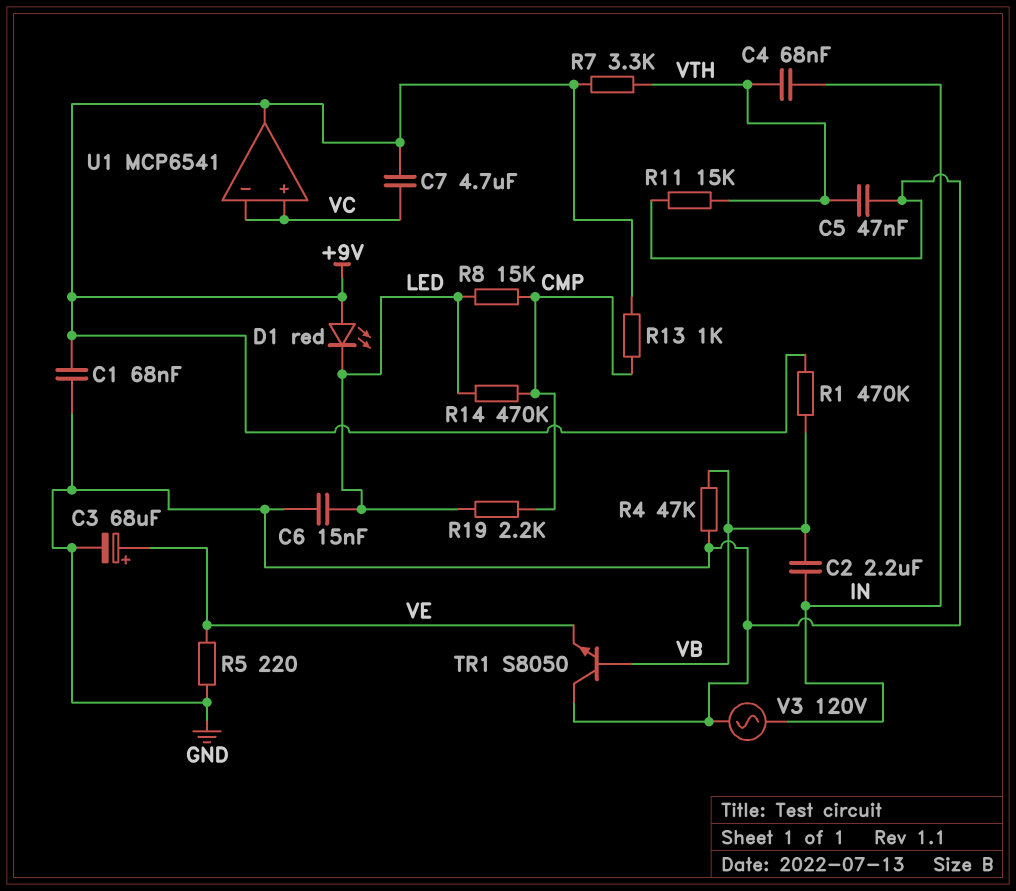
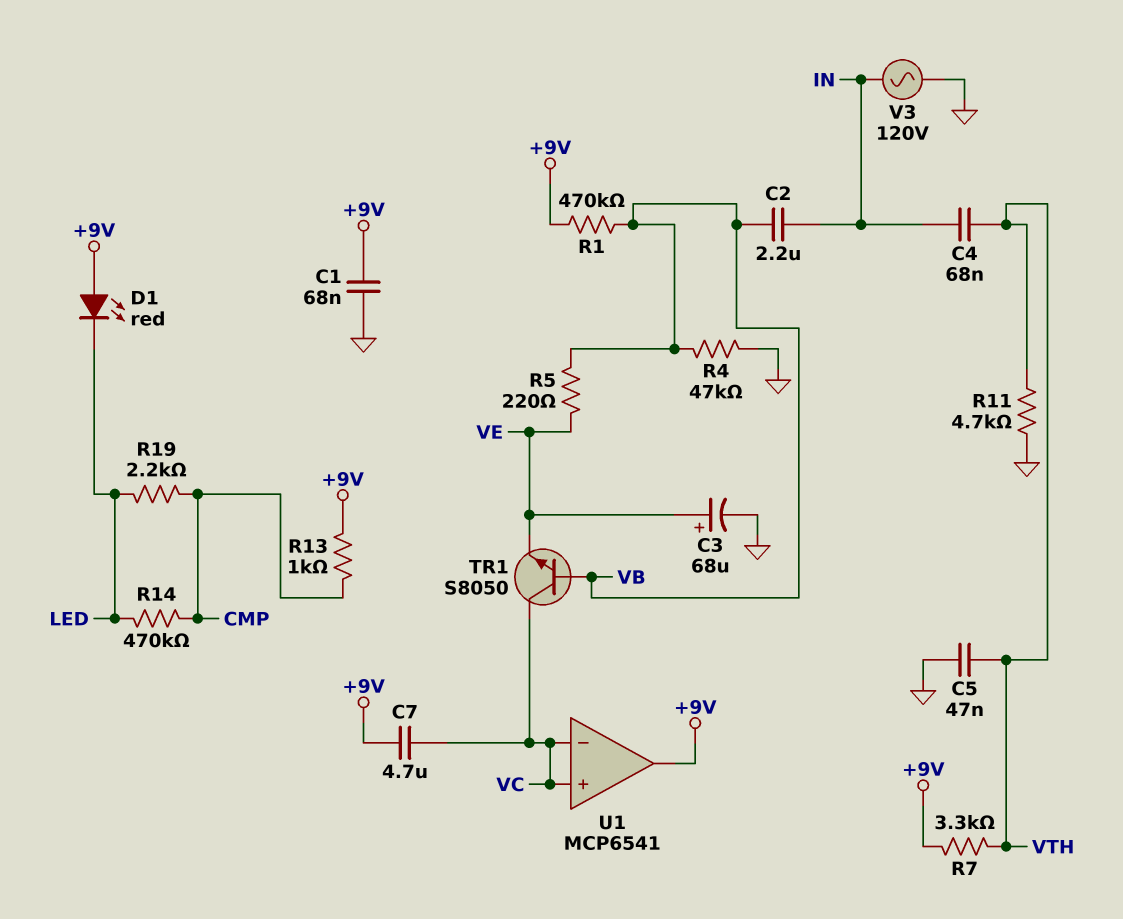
C6: 15nF (GND, LED) -> none
R5: 220 (GND, VE) -> 220 (VB, VE)
R8: 15k (CMP, LED) -> none
R11: 15k (GND, VTH) -> 4.7k (GND, VTH)
TR1: NPN S8050 (B VB, C GND, E VE) -> NPN S8050 (B VB, C VC, E VE)

